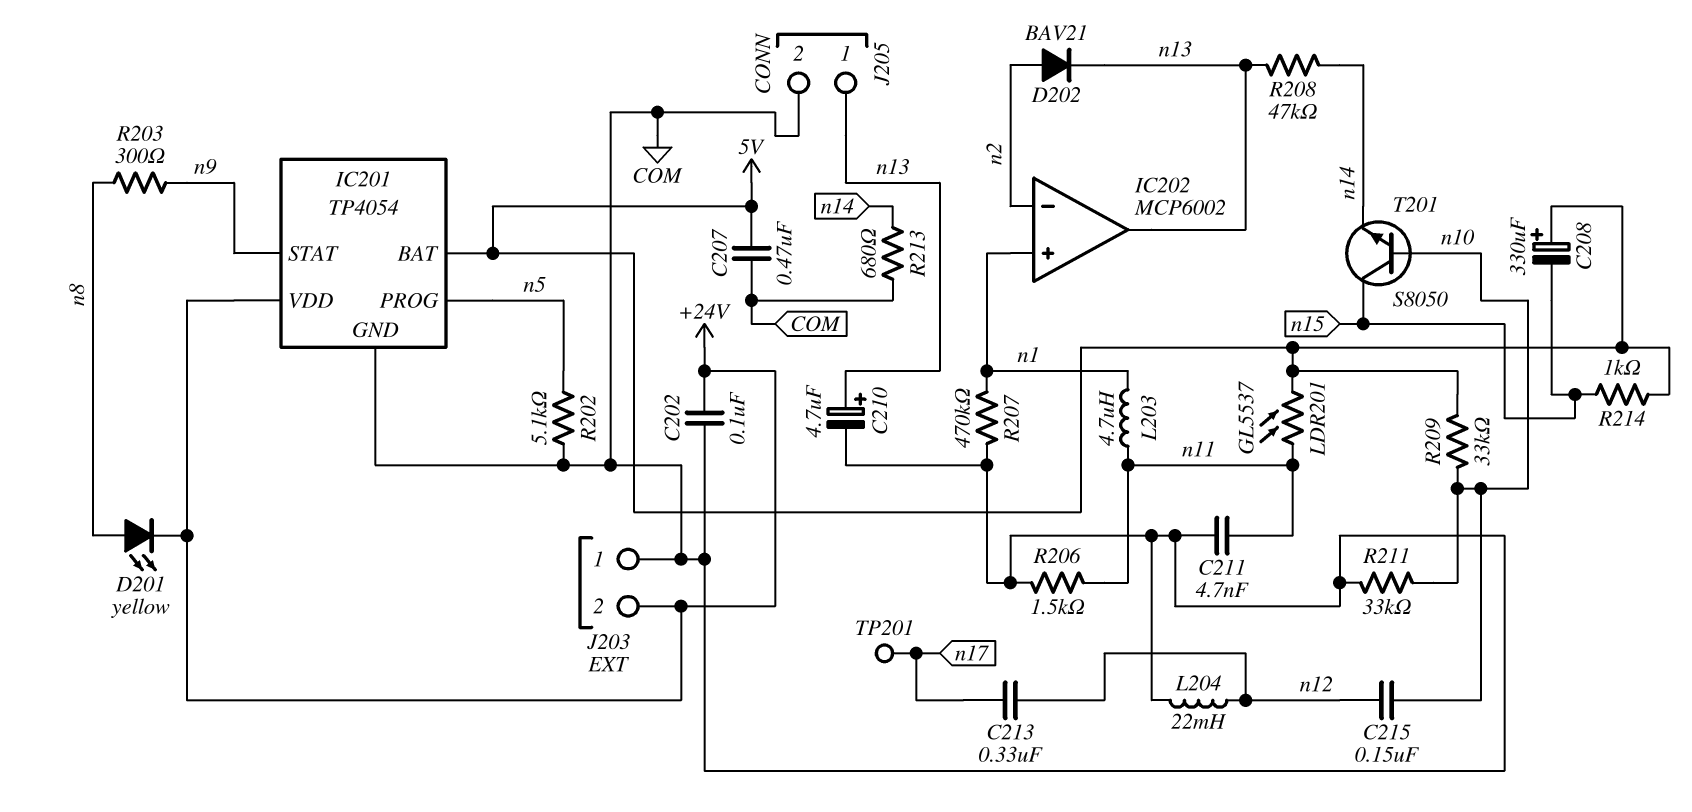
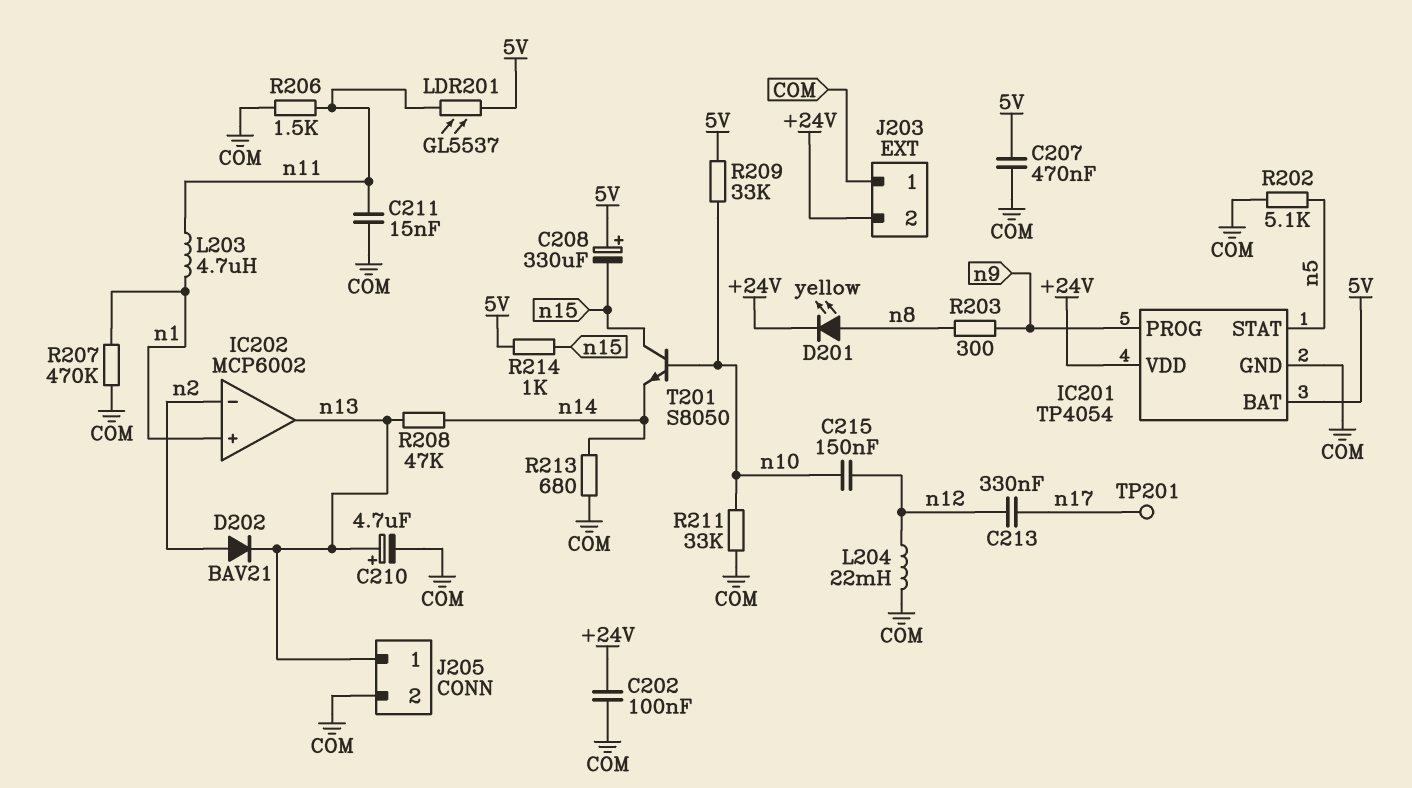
C211: 4.7nF (COM, n11) -> 15nF (COM, n11)
IC201 pin PROG: n5 -> n9
IC201 pin STAT: n9 -> n5

